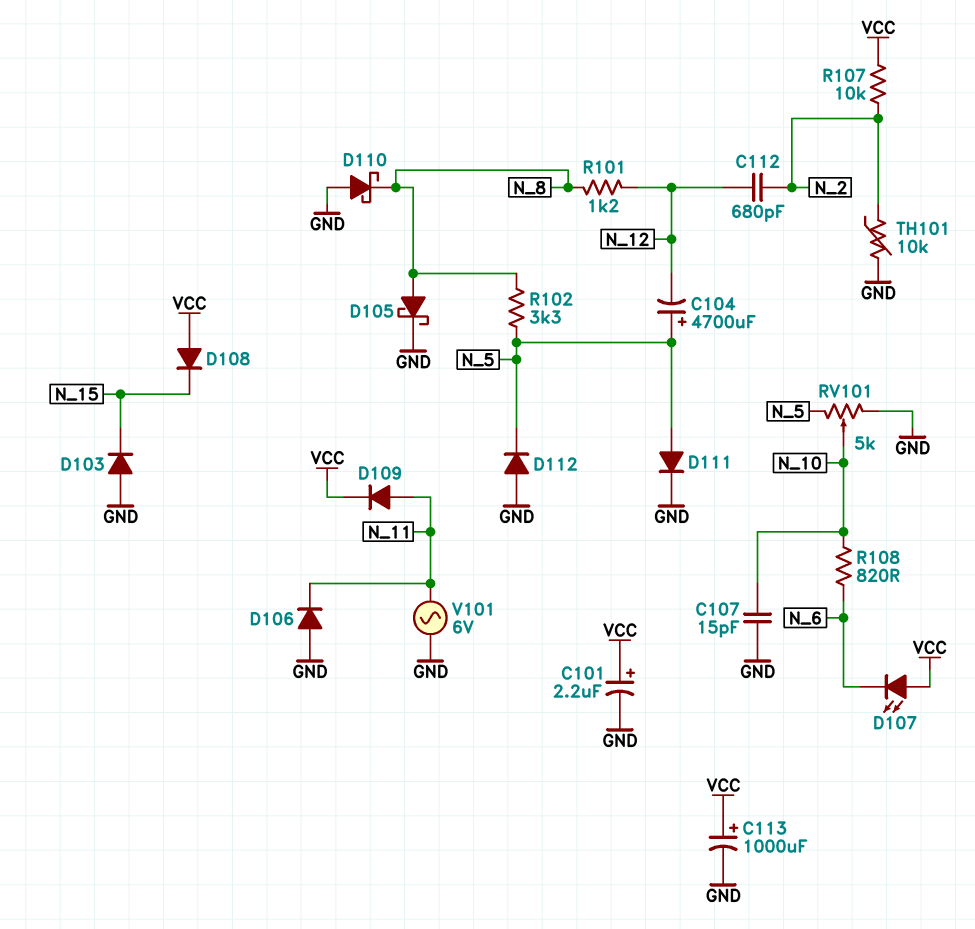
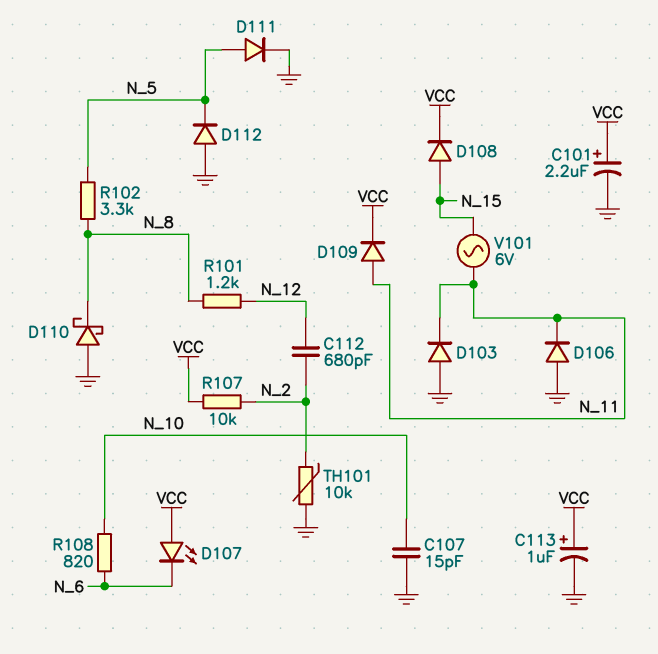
C104: 4700uF (plus N_5, minus N_12) -> none
C113: 1000uF (plus VCC, minus GND) -> 1uF (plus VCC, minus GND)
D103: diode (A GND, K N_15) -> diode (A GND, K N_11)
D105: schottky (A N_8, K GND) -> none
D108: diode (A VCC, K N_15) -> diode (A N_15, K VCC)
RV101: 5k (GND, N_5, wiper N_10) -> none
V101: AC 6V (GND, N_11) -> AC 6V (N_11, N_15)

